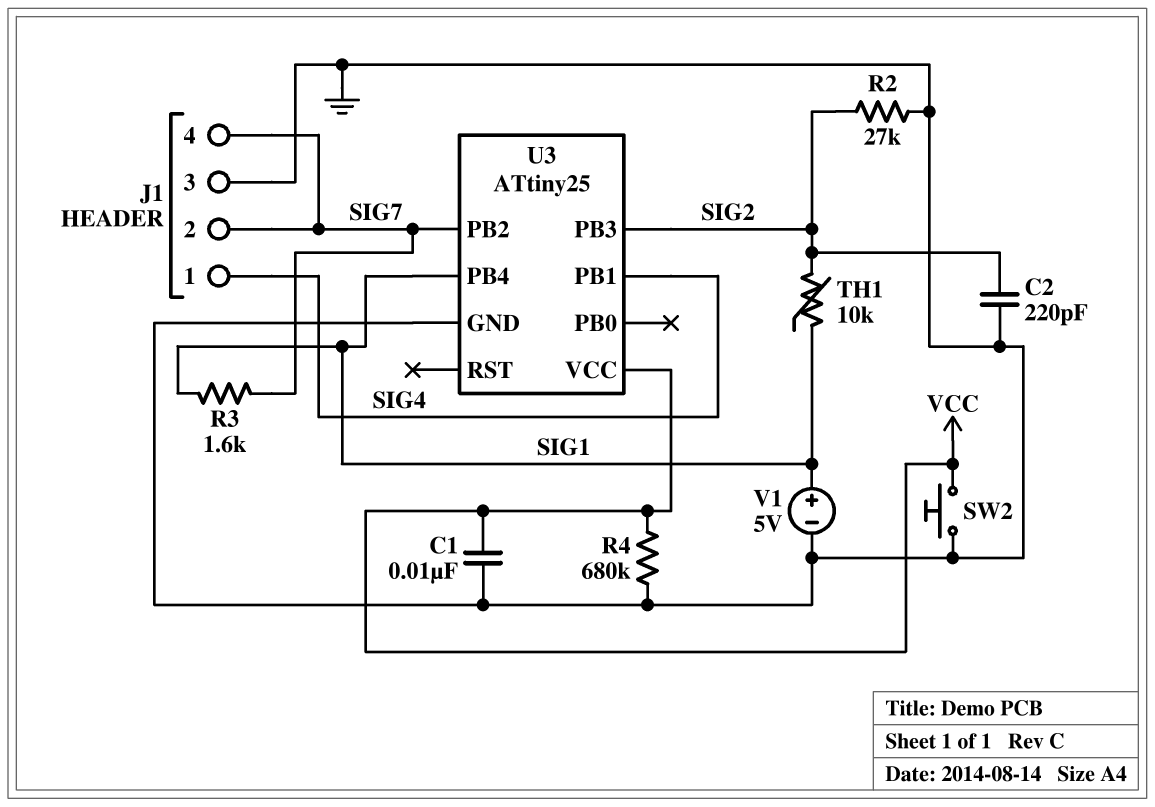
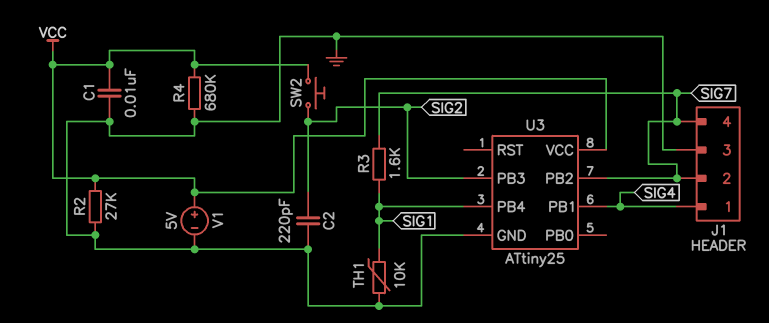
R2: 27k (GND, SIG2) -> 27k (GND, VCC)
SW2: button (GND, VCC) -> button (SIG2, VCC)
TH1: 10k (SIG1, SIG2) -> 10k (GND, SIG1)
V1: 5V (plus SIG1, minus GND) -> 5V (plus VCC, minus GND)

